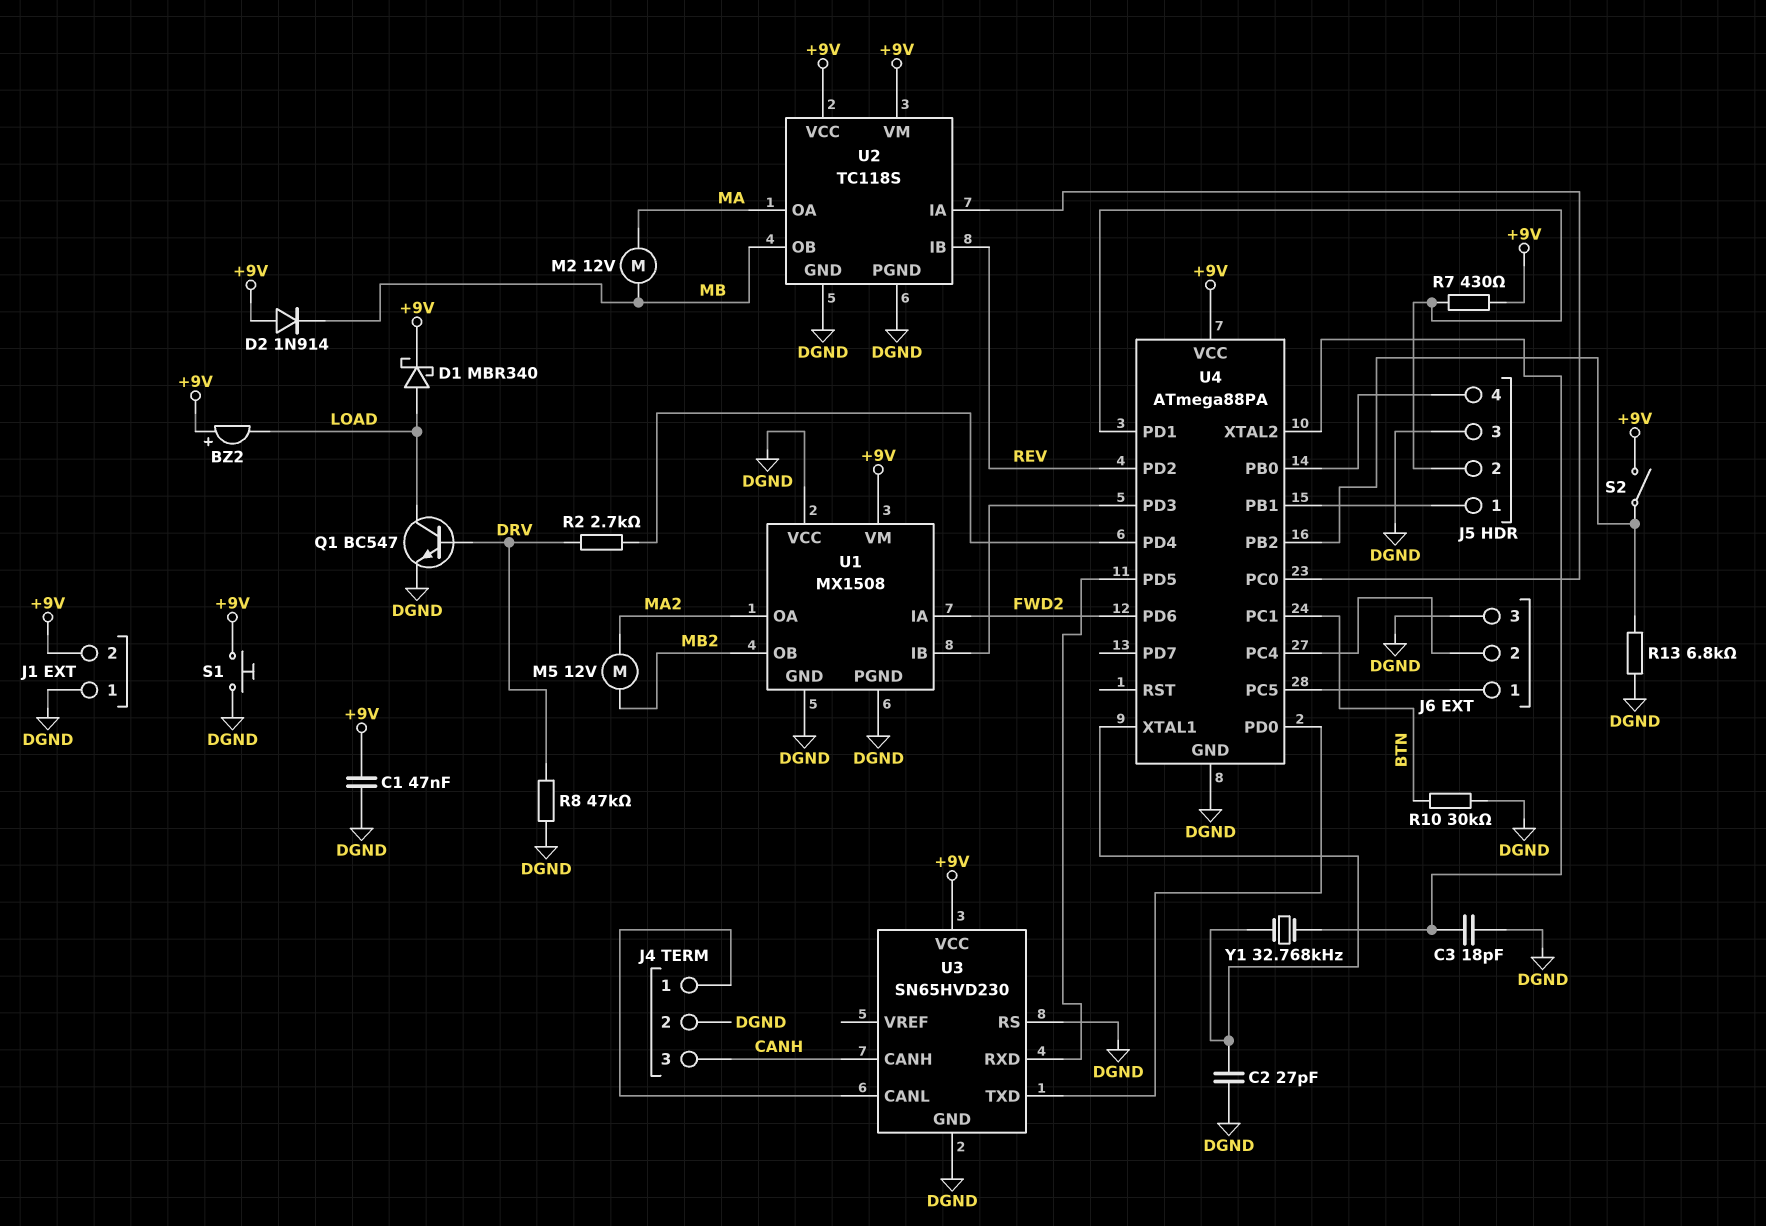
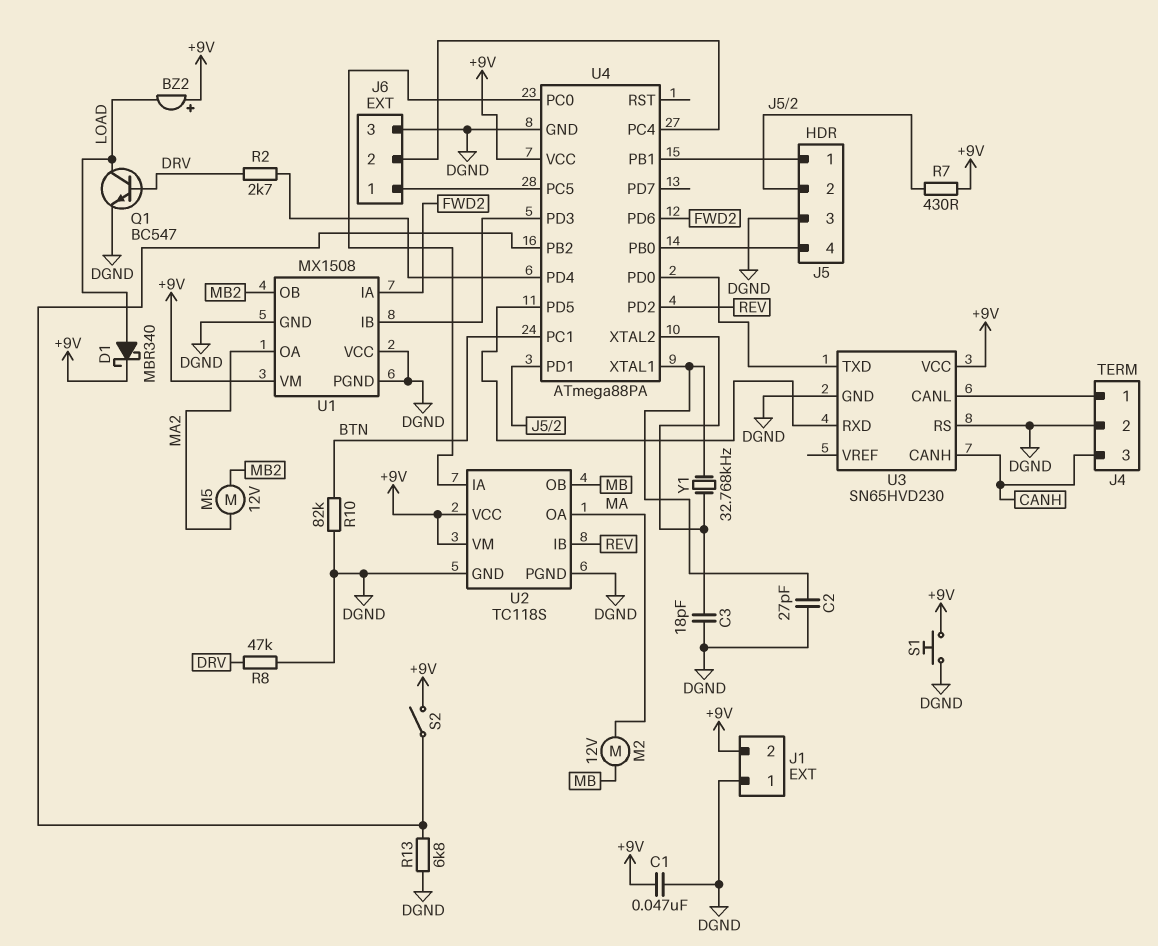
D2: diode 1N914 (A +9V, K MB) -> none
R10: 30k (BTN, DGND) -> 82k (BTN, DGND)

